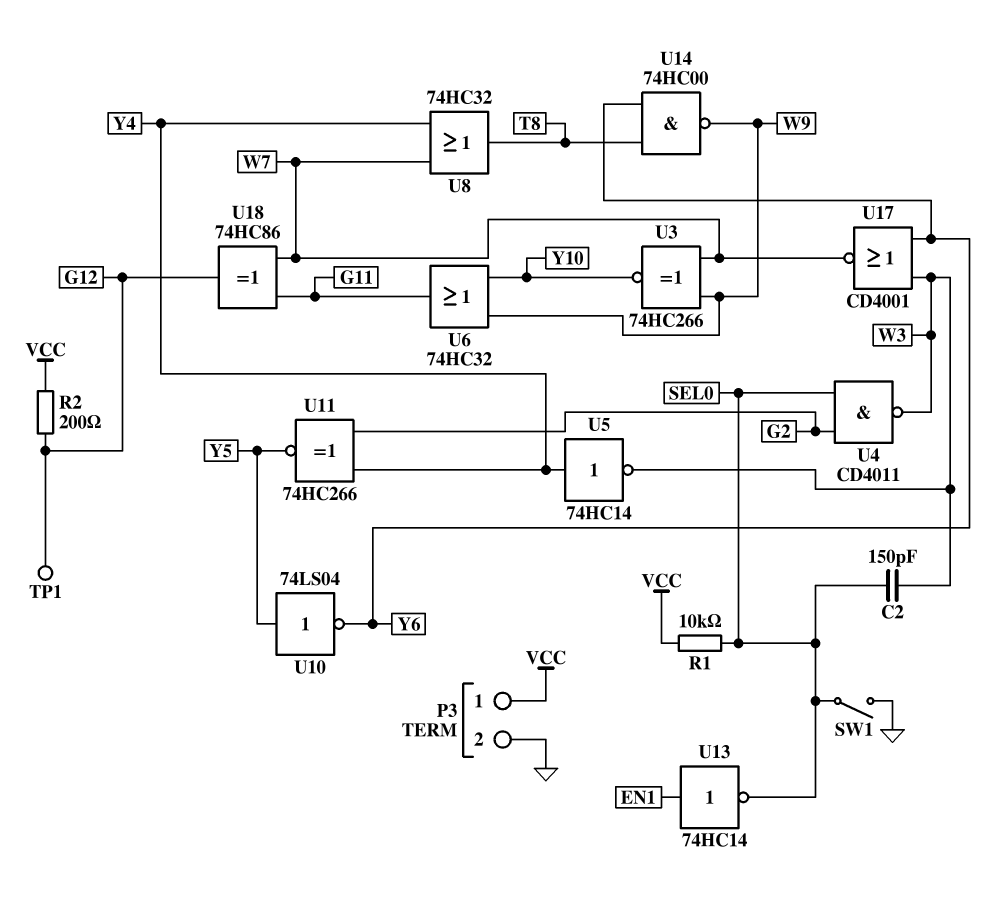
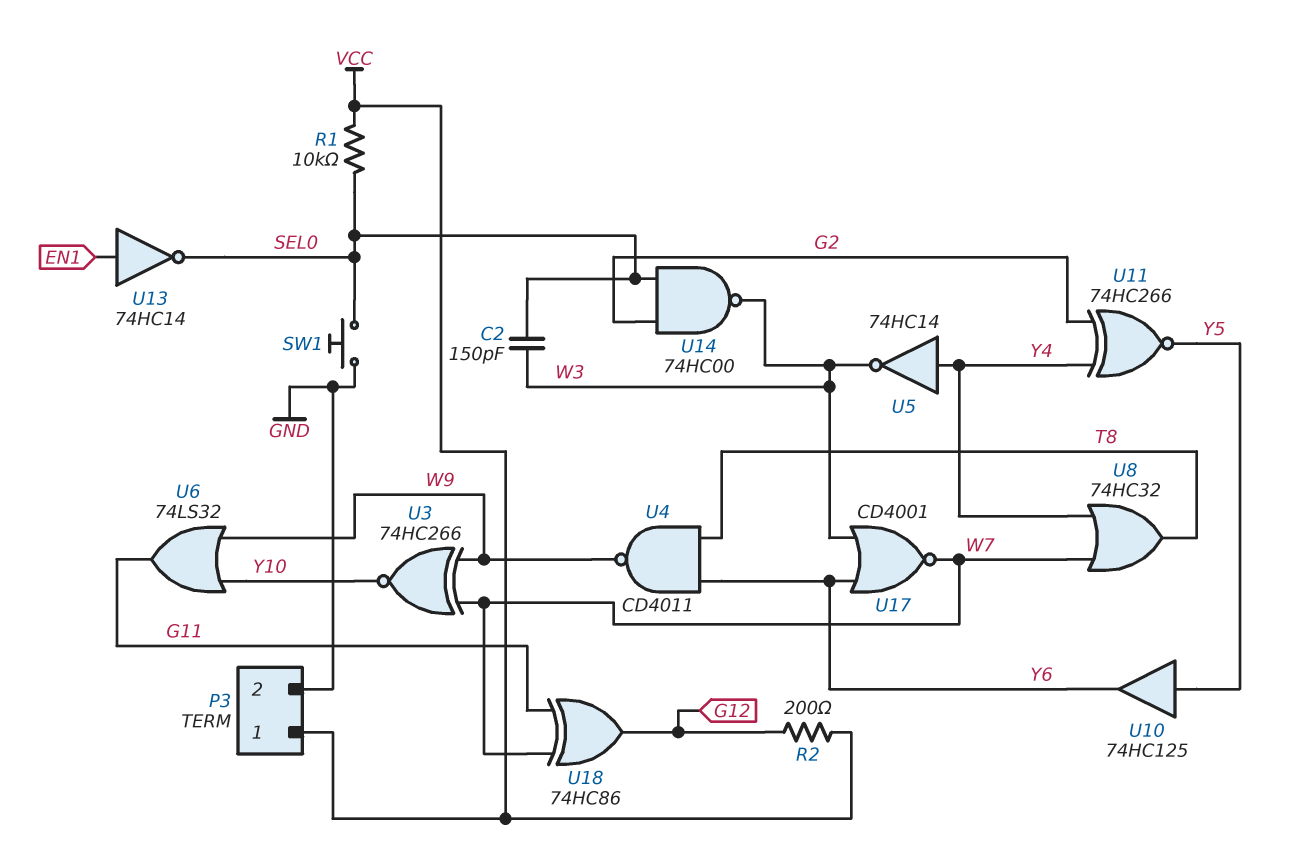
SW1: switch (GND, SEL0) -> button (GND, SEL0)
TP1: test point (G12) -> none
U4: NAND CD4011 (in G2, in SEL0, out W3) -> NAND CD4011 (in T8, in Y6, out W9)
U6: OR 74HC32 (in W9, in Y10, out G11) -> OR 74LS32 (in W9, in Y10, out G11)
U10: NOT 74LS04 (in Y5, out Y6) -> buffer 74HC125 (in Y5, out Y6)
U14: NAND 74HC00 (in T8, in Y6, out W9) -> NAND 74HC00 (in G2, in SEL0, out W3)

